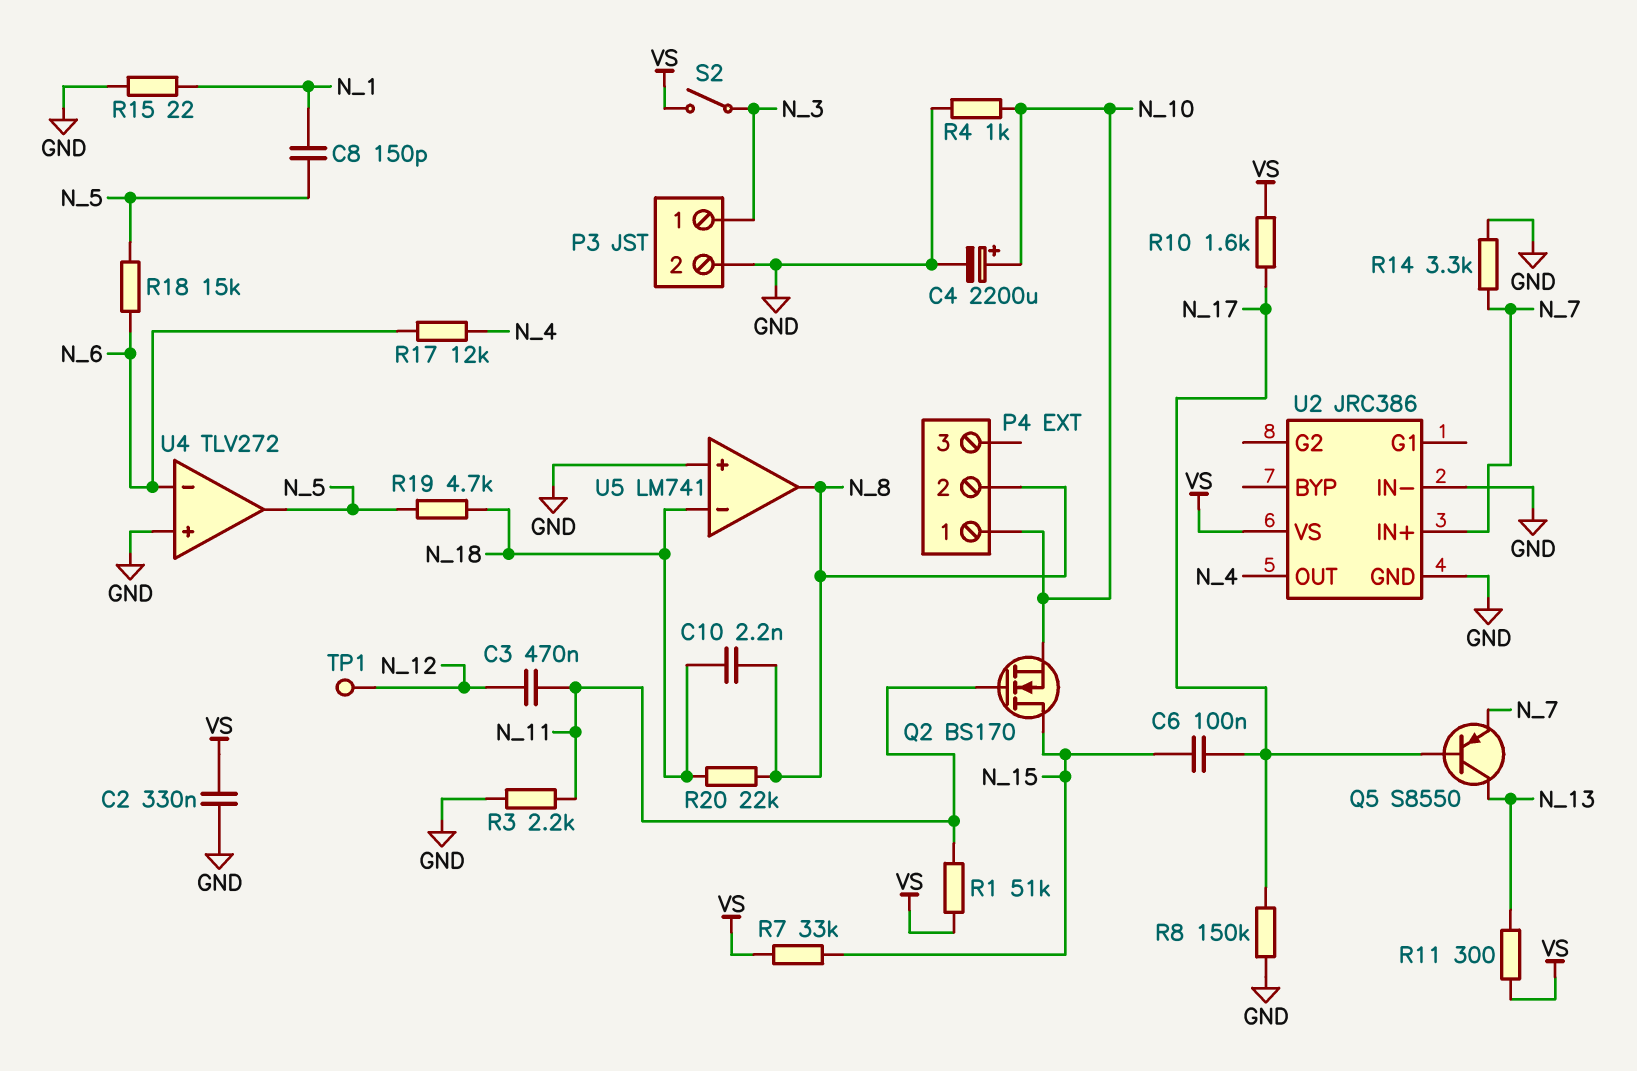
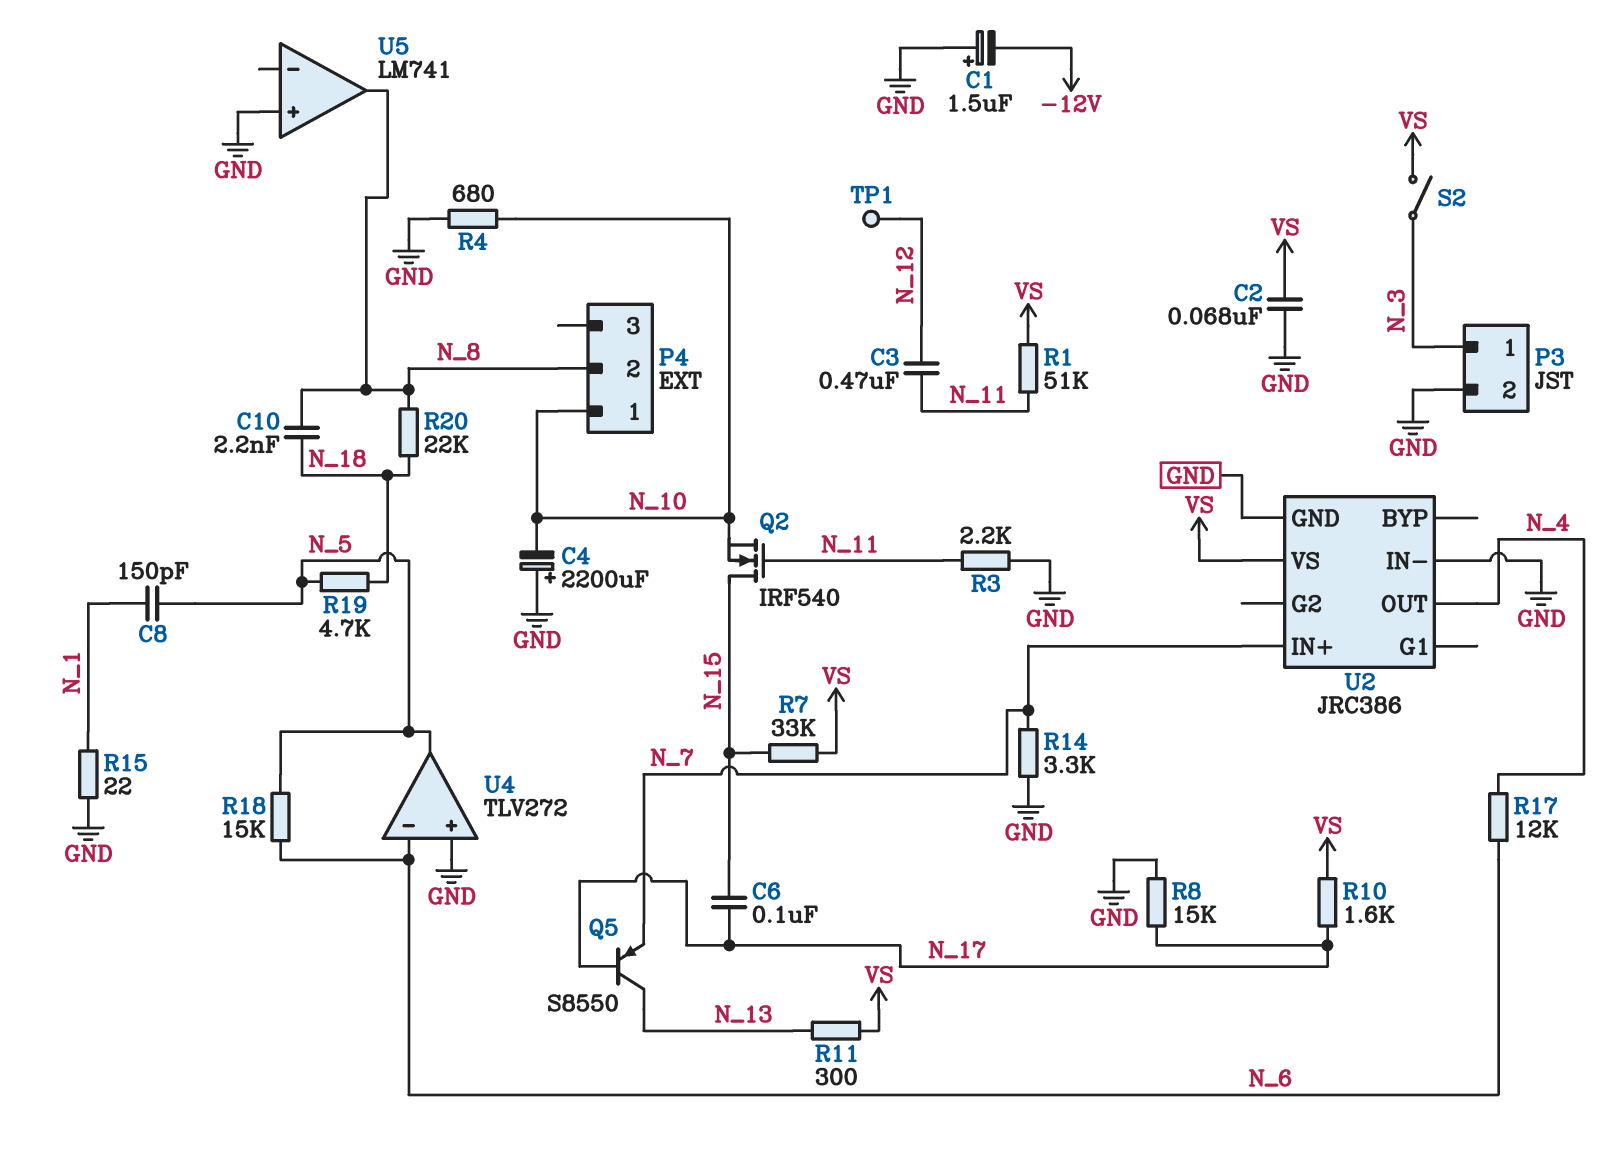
C1: none -> 1.5uF (plus GND, minus -12V)
C2: 330nF (GND, VS) -> 68nF (GND, VS)
C4: 2200uF (plus N_10, minus GND) -> 2200uF (plus GND, minus N_10)
Q2: NMOS BS170 (G N_11, D N_15, S N_10) -> NMOS IRF540 (G N_11, D N_15, S N_10)
R4: 1k (GND, N_10) -> 680 (GND, N_10)
R8: 150k (GND, N_17) -> 15k (GND, N_17)
U5 pin in-: N_18 -> none

